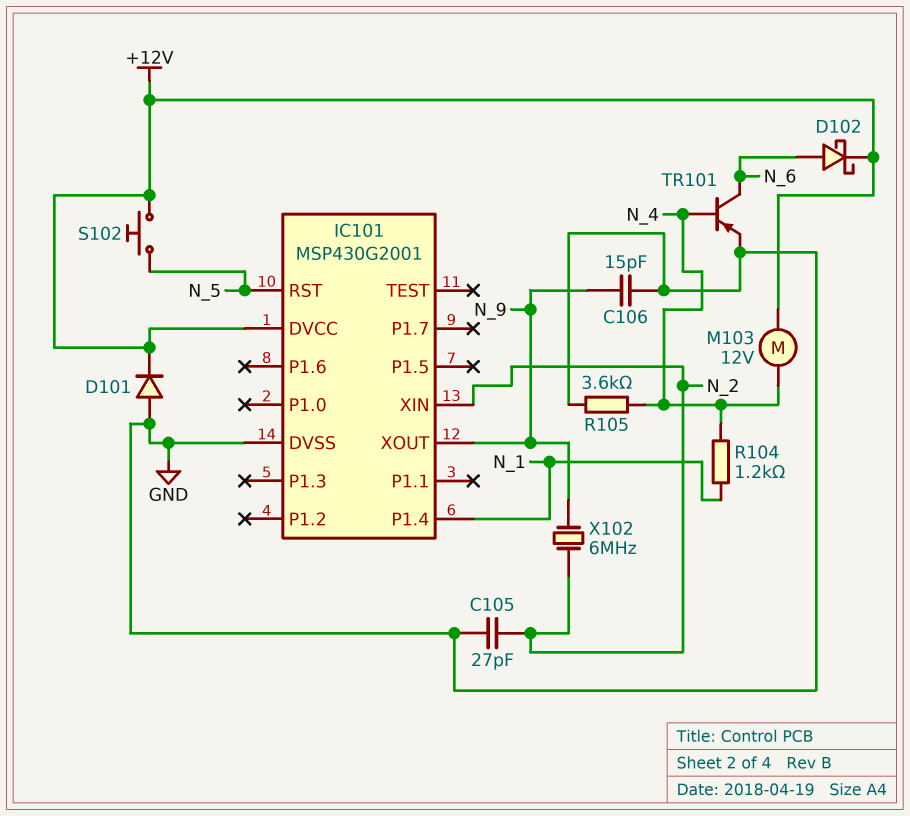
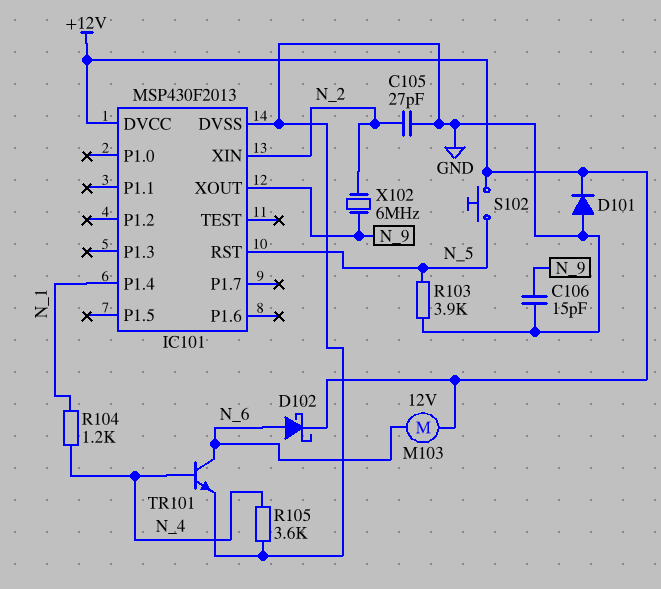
IC101: MSP430G2001 -> MSP430F2013
M103: motor 12V (+12V, N_4) -> motor 12V (+12V, N_6)
R103: none -> 3.9k (GND, N_5)
TR101: PNP (B N_4, C N_6, E GND) -> NPN (B N_4, C N_6, E GND)

